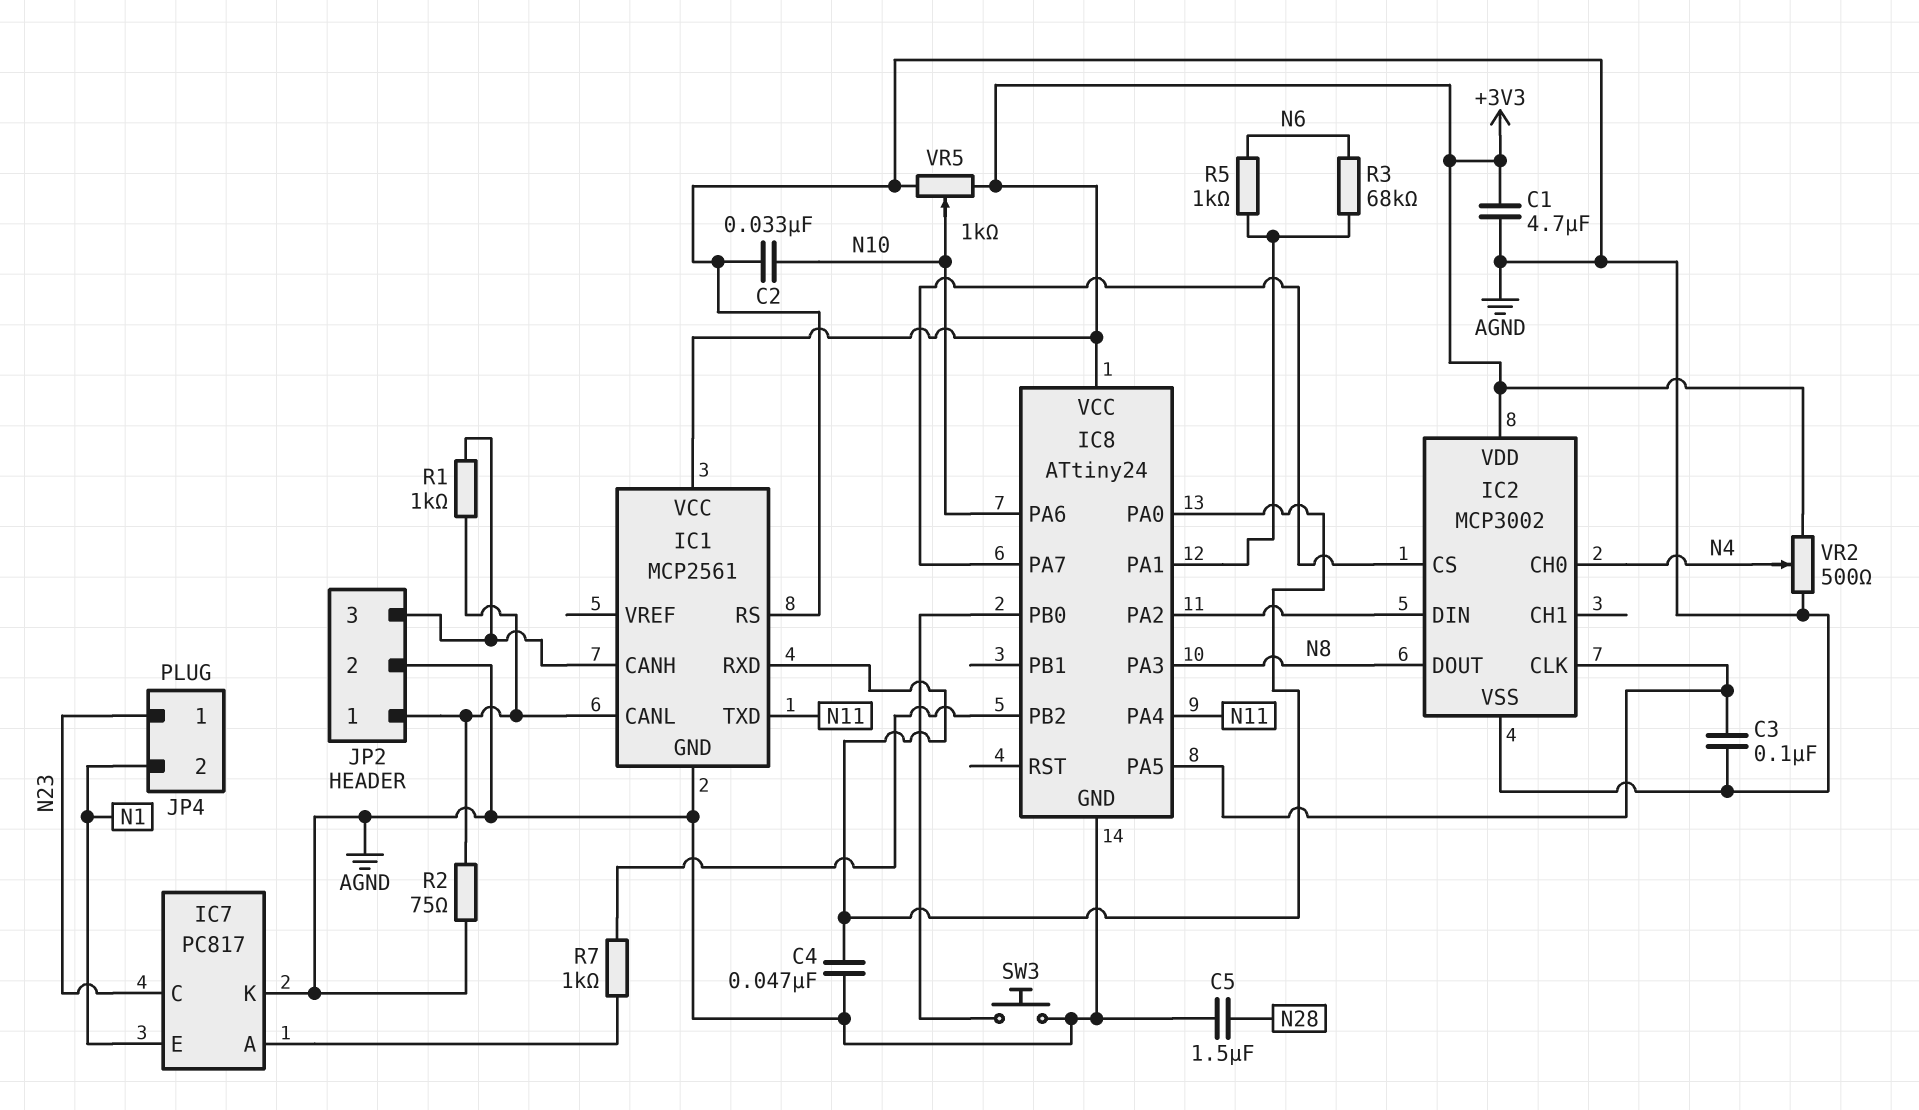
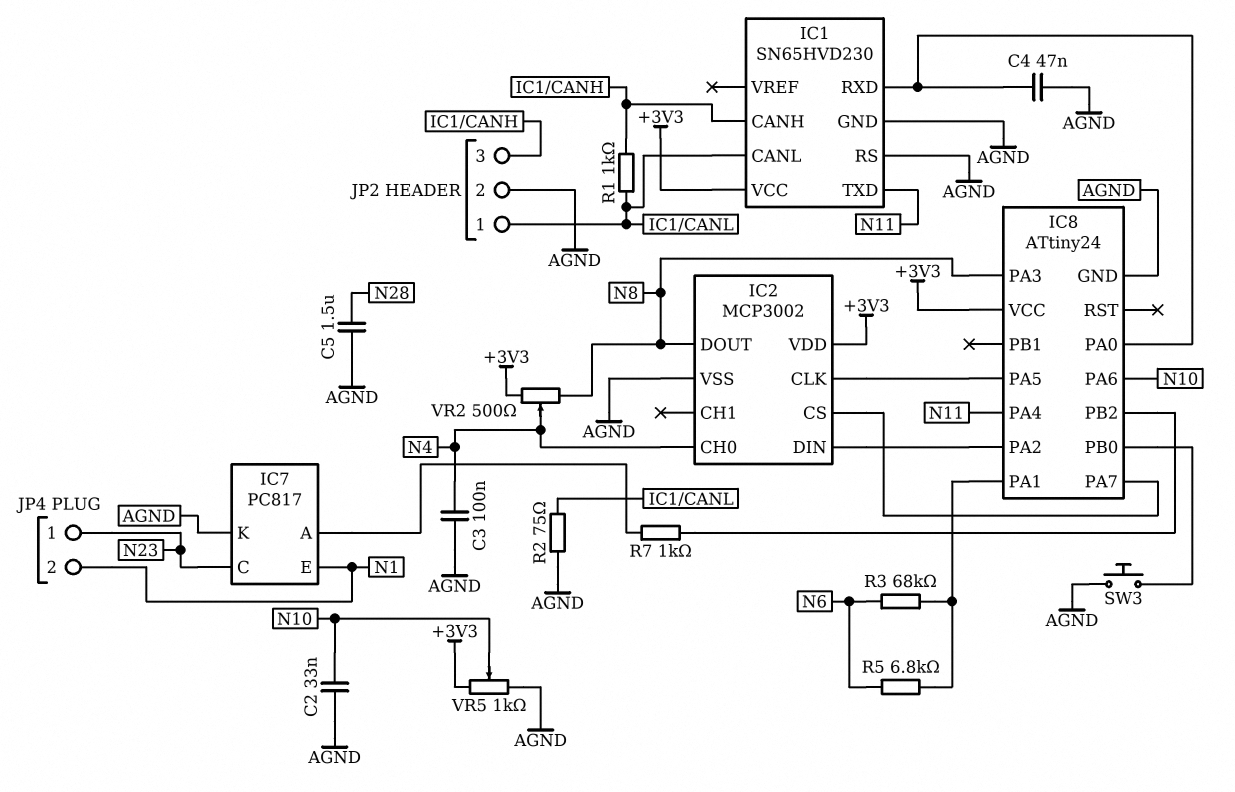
C1: 4.7uF (+3V3, AGND) -> none
C3: 100nF (AGND, IC2/CLK) -> 100nF (AGND, N4)
IC1: MCP2561 -> SN65HVD230
R5: 1k (IC8/PA1, N6) -> 6.8k (IC8/PA1, N6)
VR2: 500 (+3V3, AGND, wiper N4) -> 500 (+3V3, N8, wiper N4)

